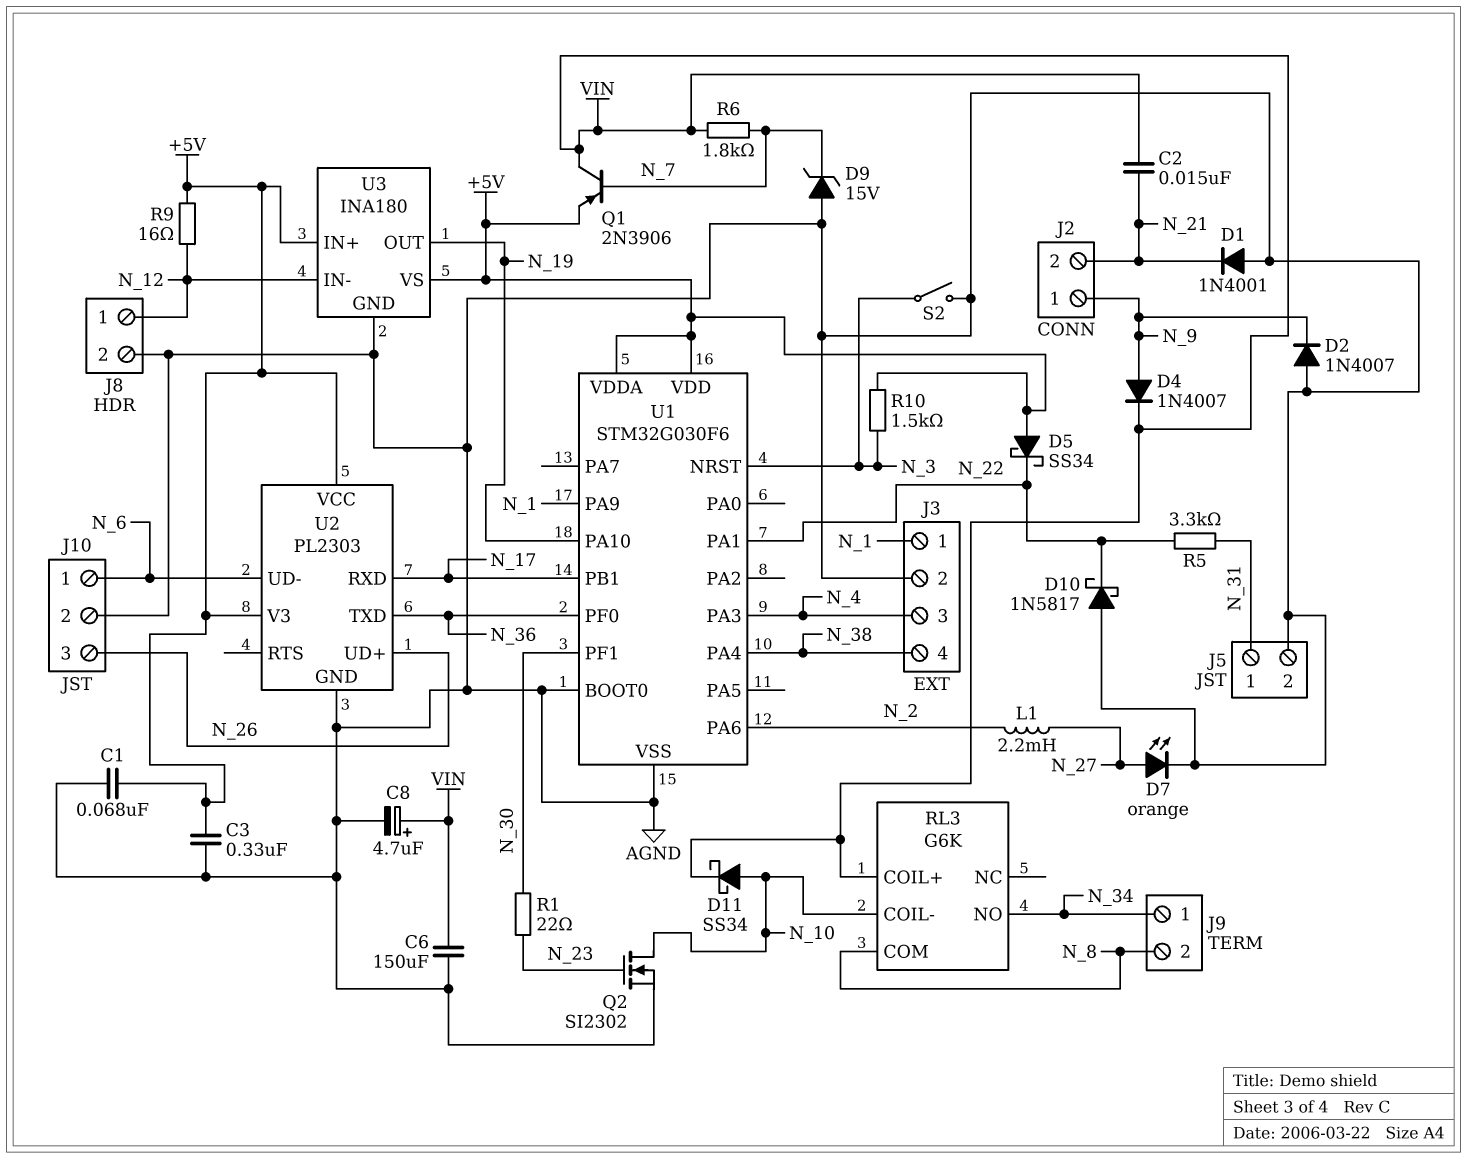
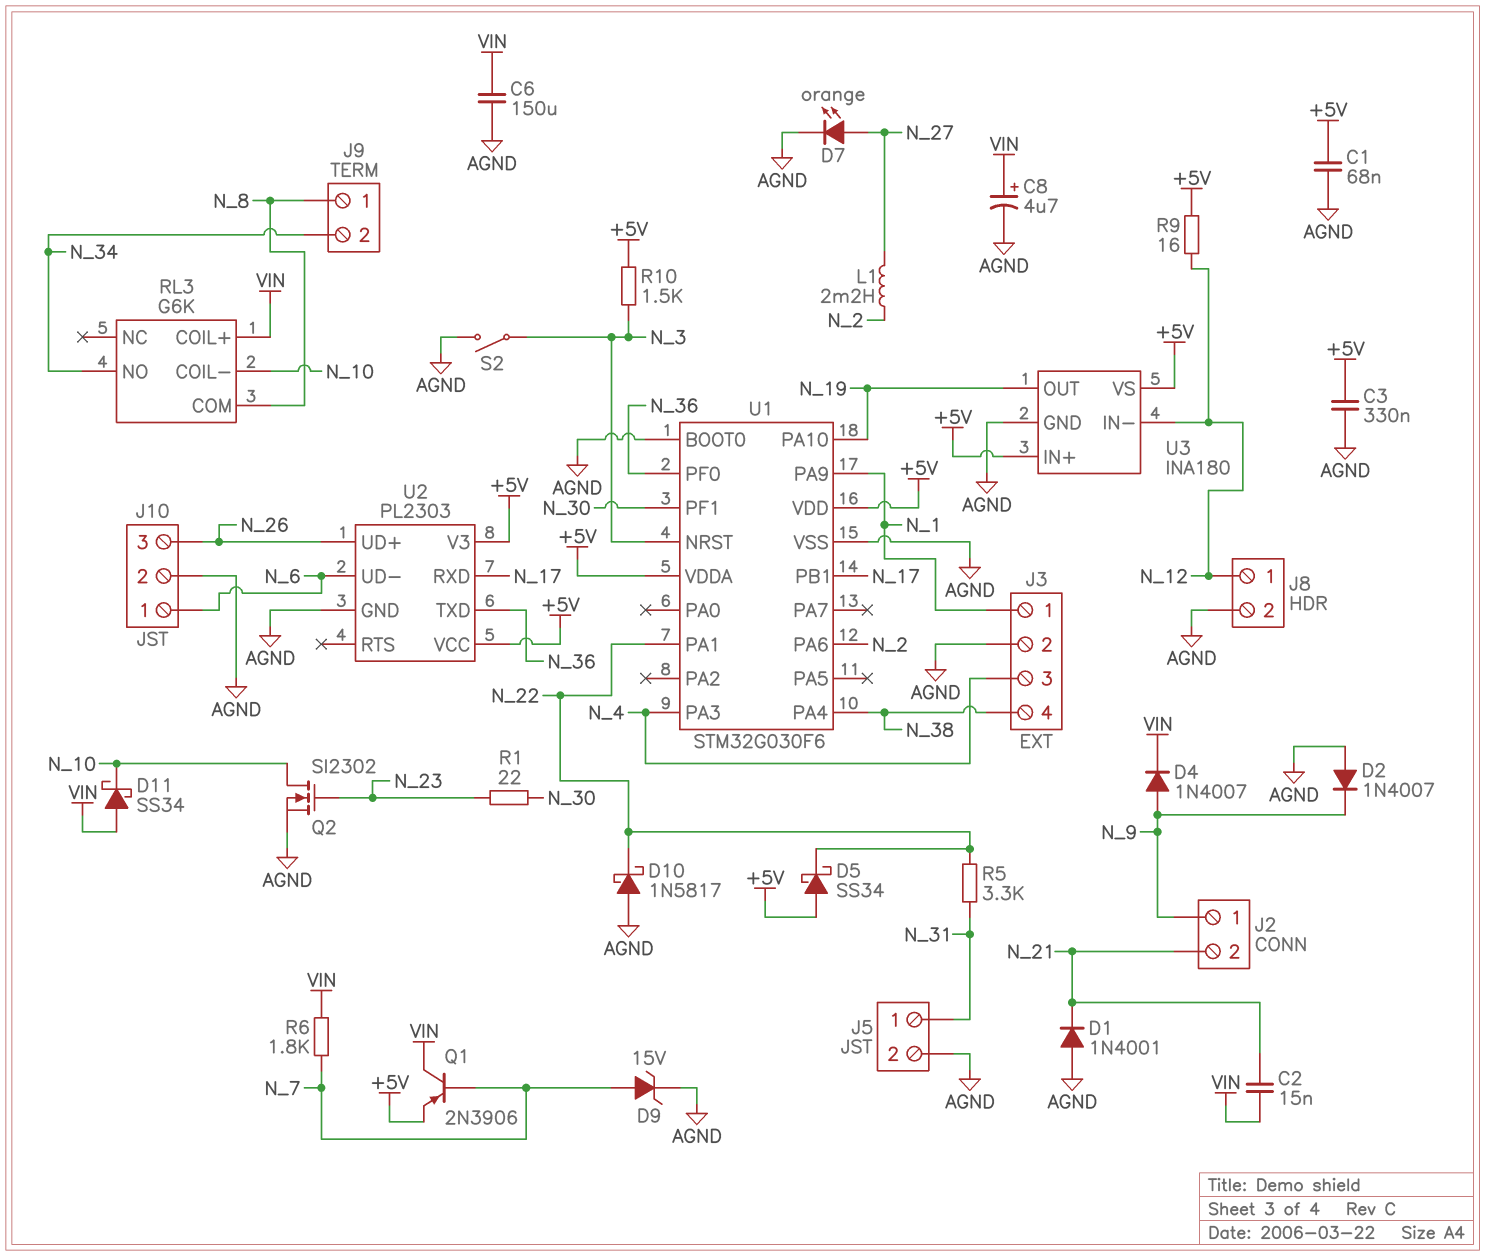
D9: zener 15V (A AGND, K N_7) -> zener 15V (A N_7, K AGND)
D11: schottky SS34 (A N_10, K VIN) -> schottky SS34 (A VIN, K N_10)
J9 pin 1: N_34 -> N_8
J9 pin 2: N_8 -> N_34

